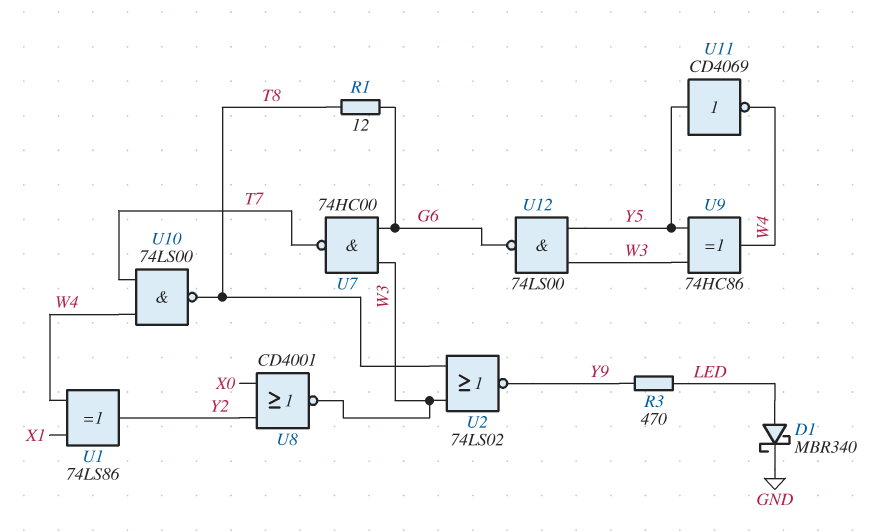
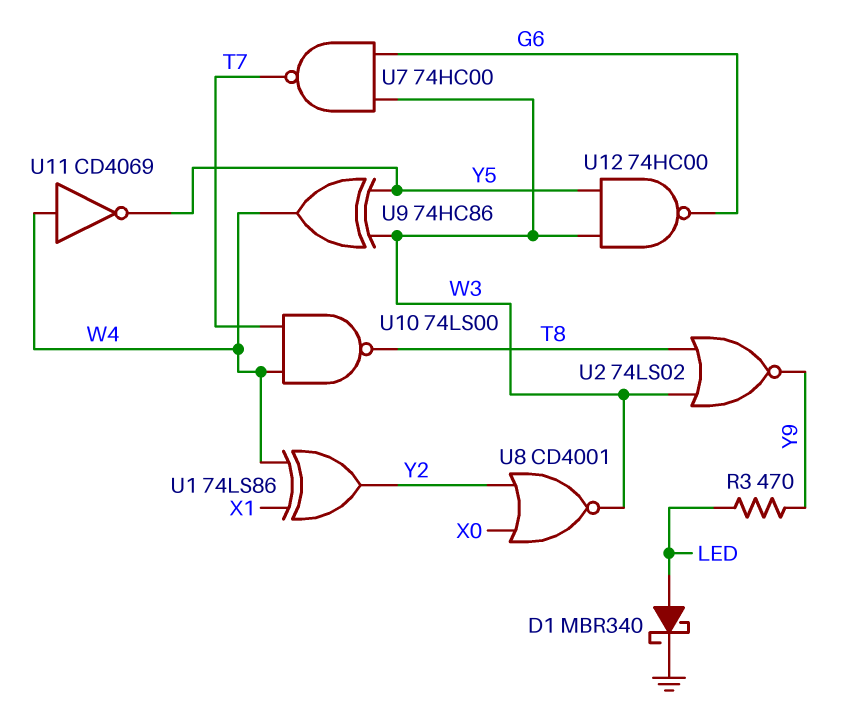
R1: 12 (G6, T8) -> none
U11: NOT CD4069 (in Y5, out W4) -> NOT CD4069 (in W4, out Y5)
U12: NAND 74LS00 (in W3, in Y5, out G6) -> NAND 74HC00 (in W3, in Y5, out G6)

